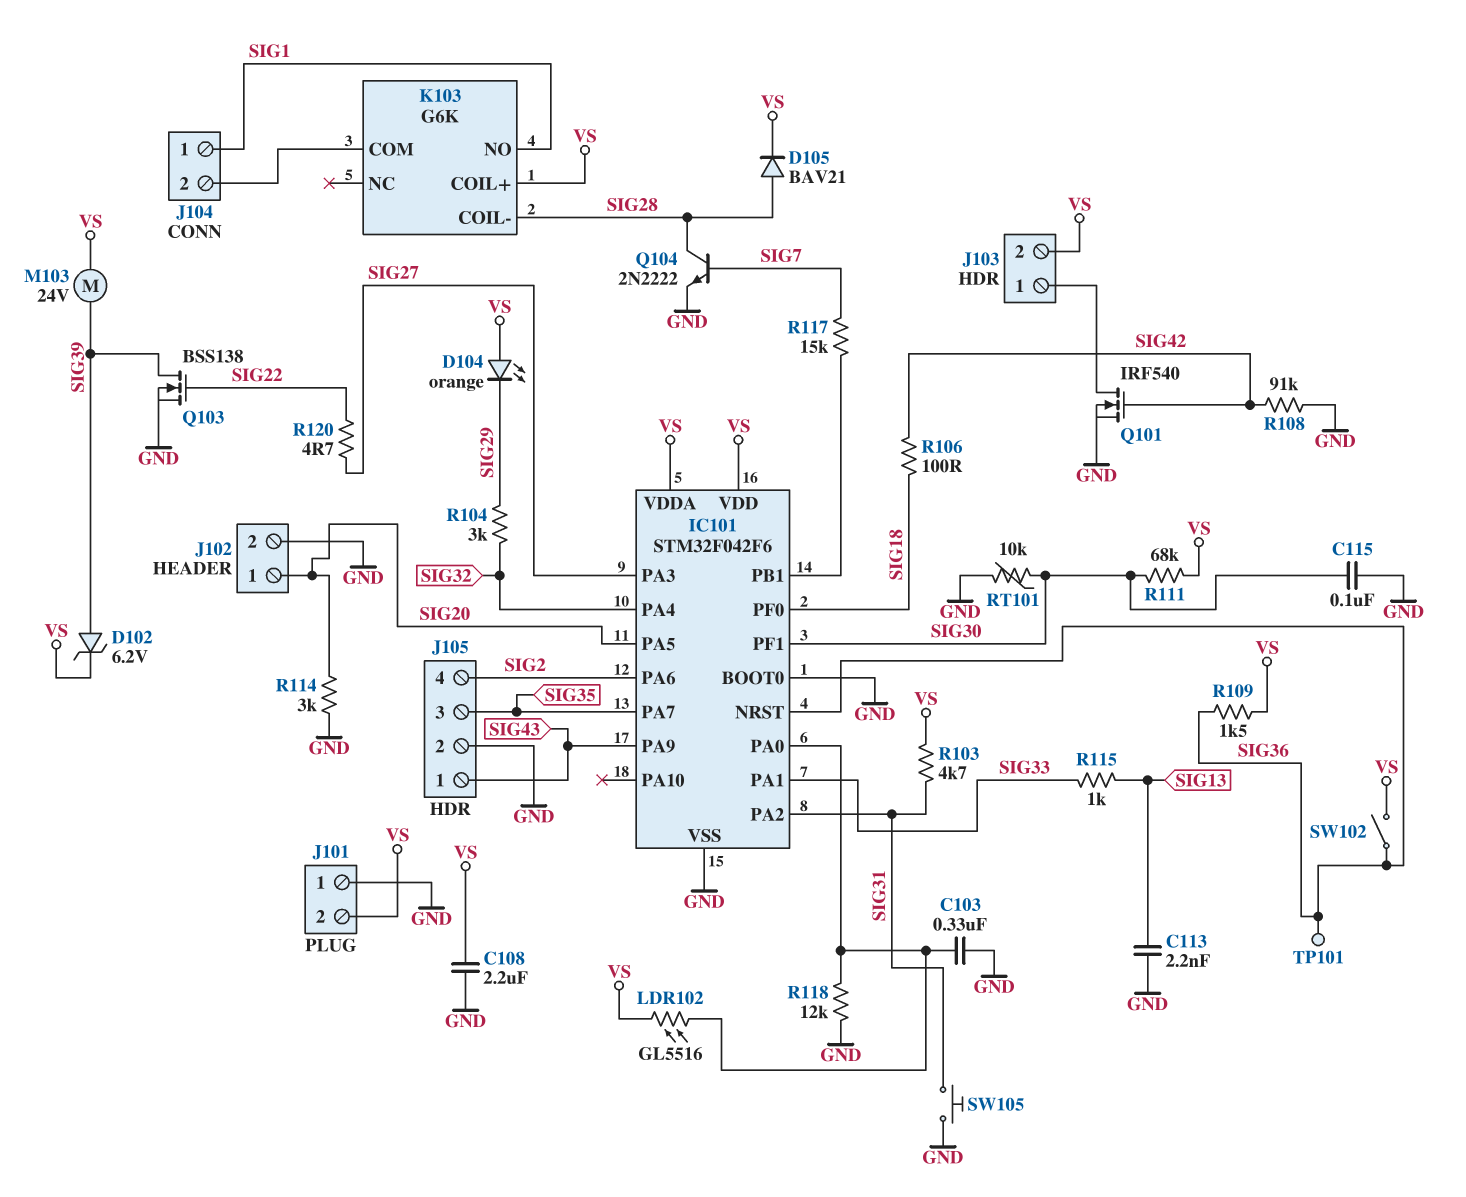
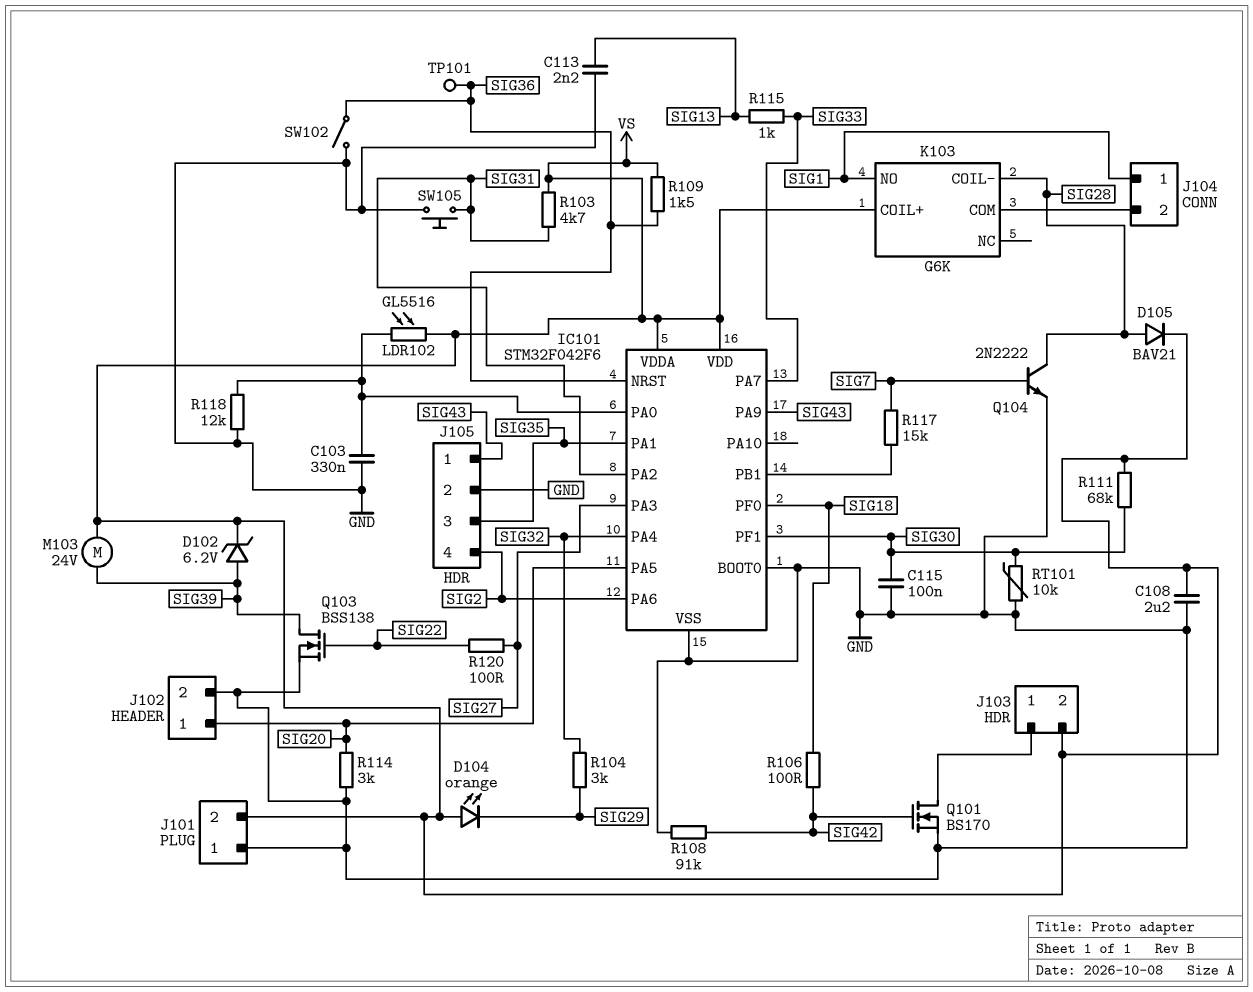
IC101 pin PA1: SIG33 -> SIG35
IC101 pin PA7: SIG35 -> SIG33
Q101: NMOS IRF540 (G SIG42, D J103/1, S GND) -> NMOS BS170 (G SIG42, D J103/1, S GND)
R120: 4.7 (SIG22, SIG27) -> 100 (SIG22, SIG27)
SW102: switch (SIG36, VS) -> switch (GND, SIG36)

